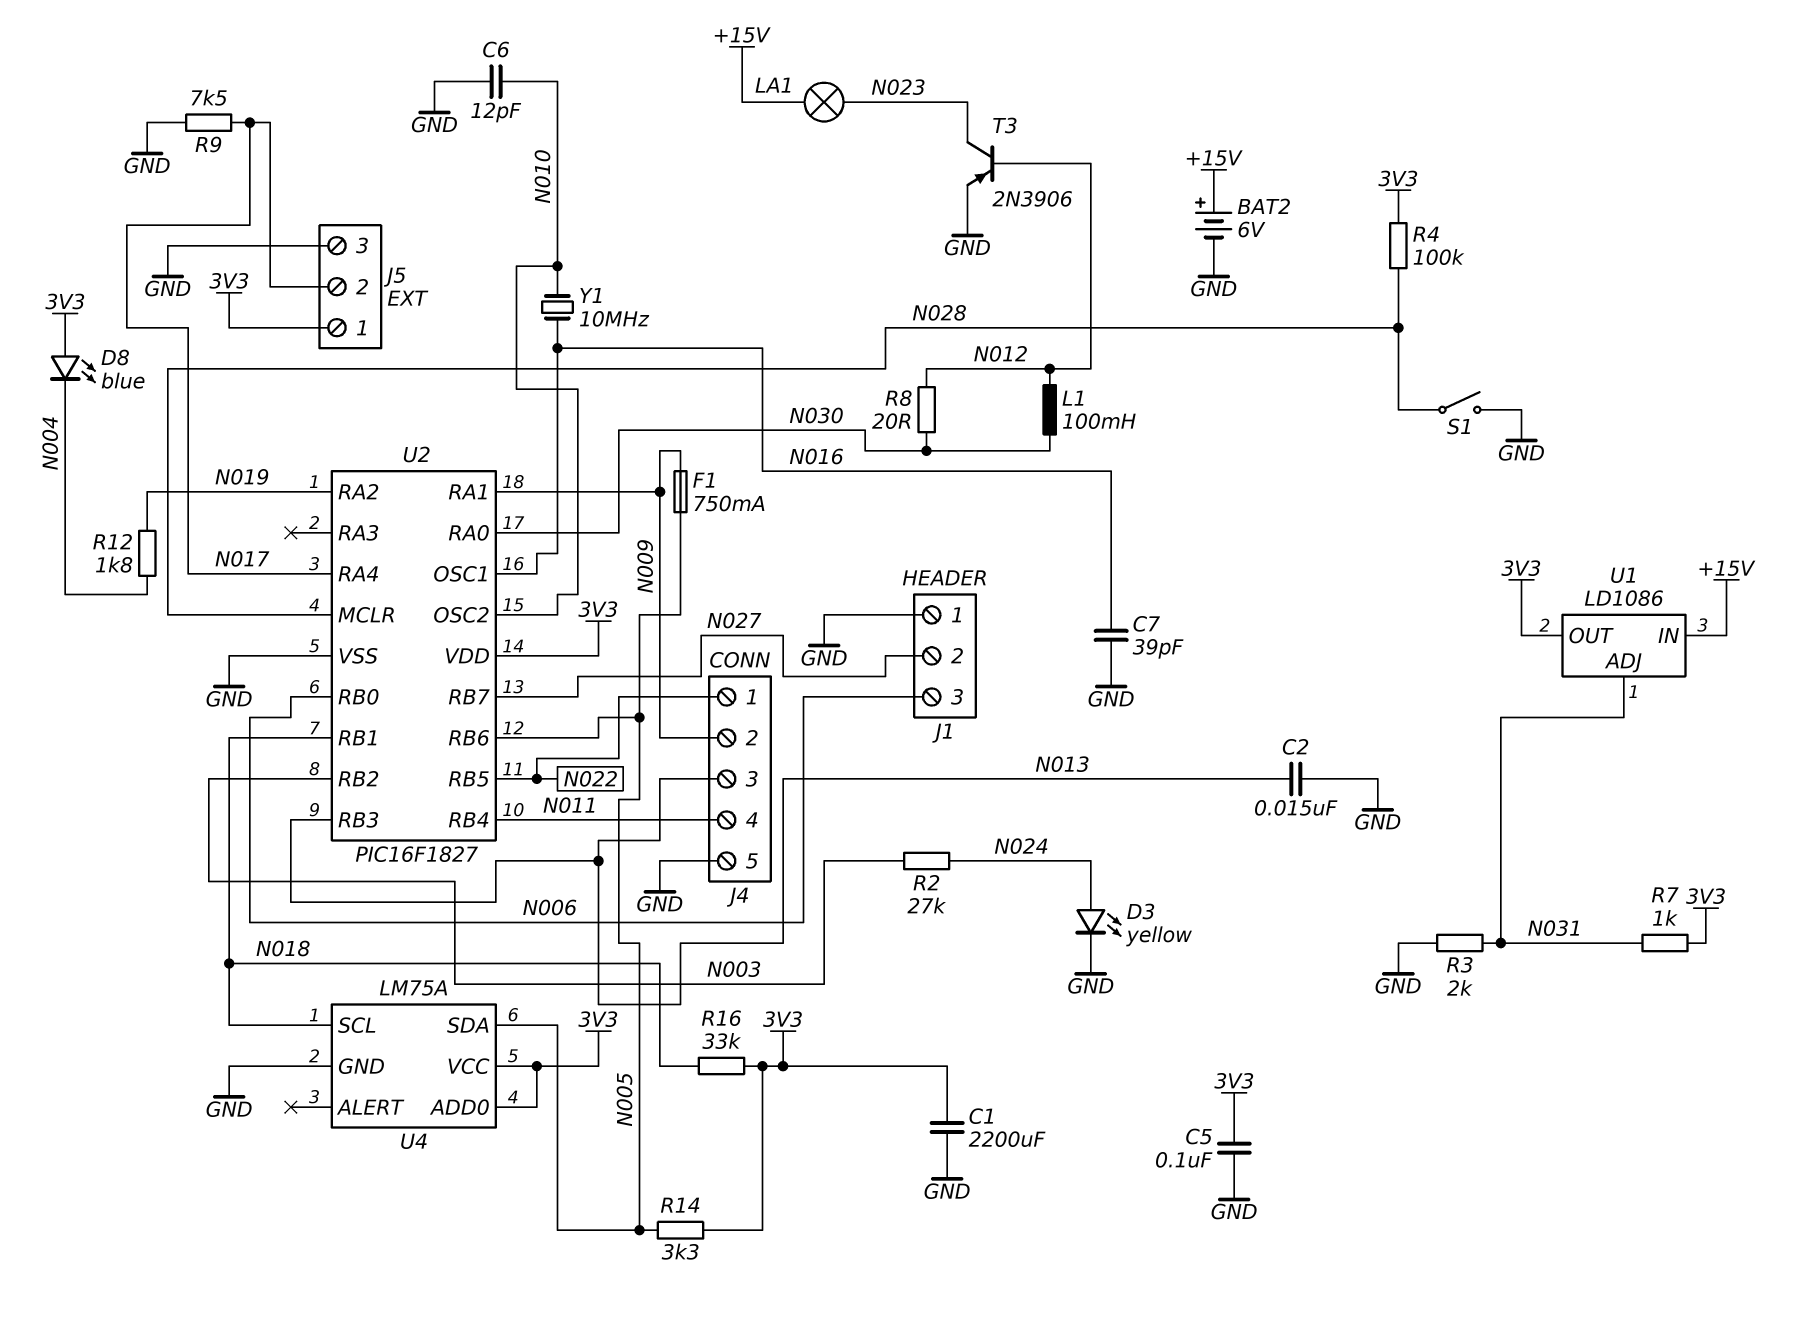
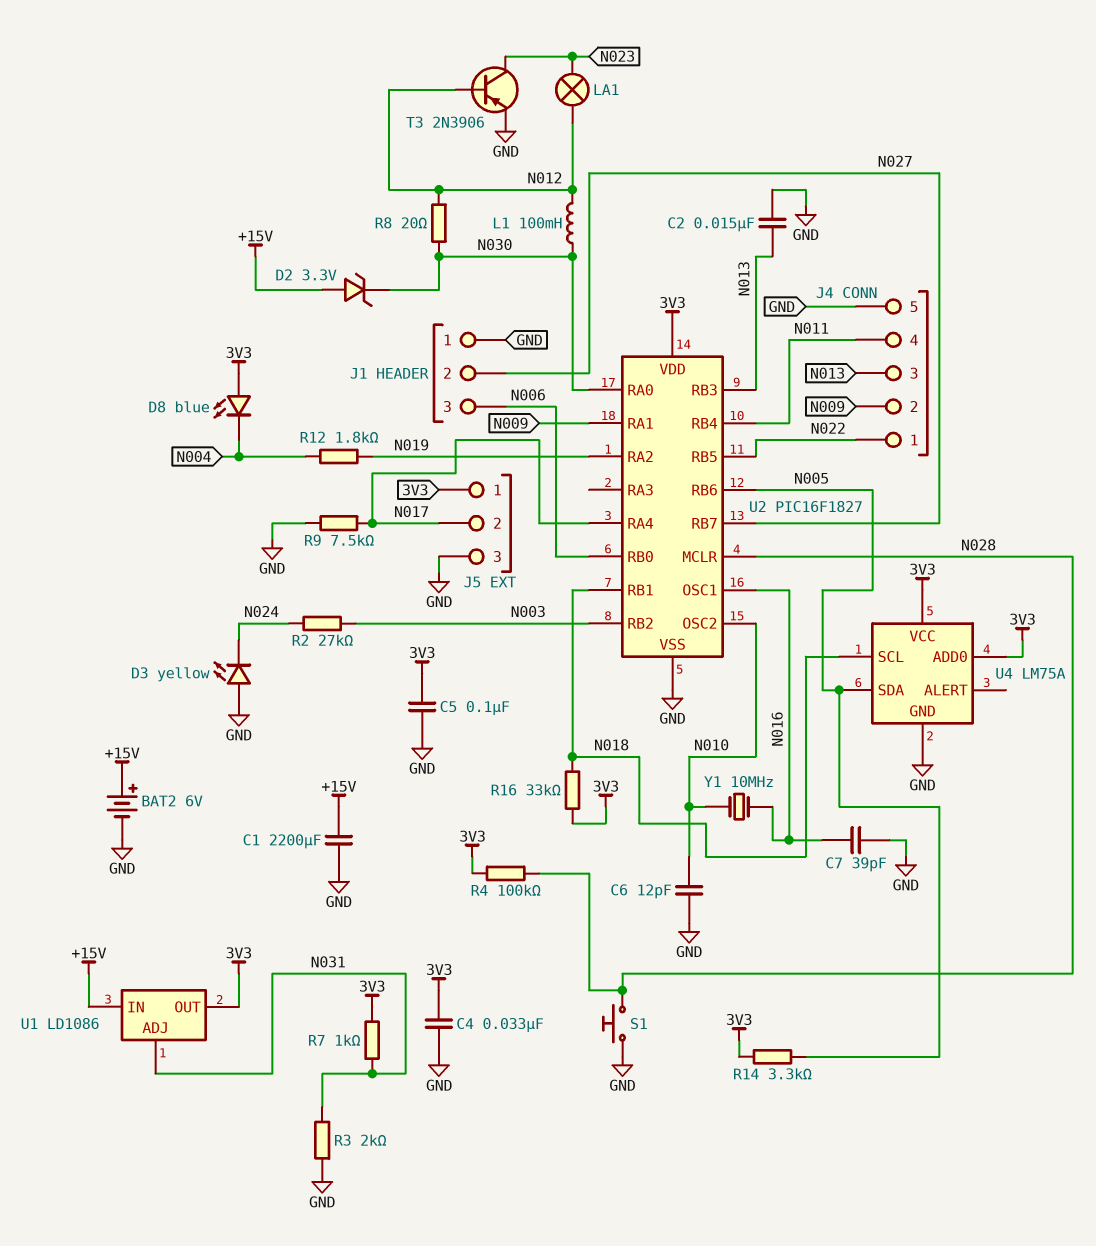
C1: 2200uF (3V3, GND) -> 2200uF (+15V, GND)
C4: none -> 33nF (3V3, GND)
D2: none -> zener 3.3V (A +15V, K N030)
D3: LED yellow (A N024, K GND) -> LED yellow (A GND, K N024)
F1: 750mA (N005, N009) -> none
LA1: lamp (+15V, N023) -> lamp (N012, N023)
S1: switch (GND, N028) -> button (GND, N028)

